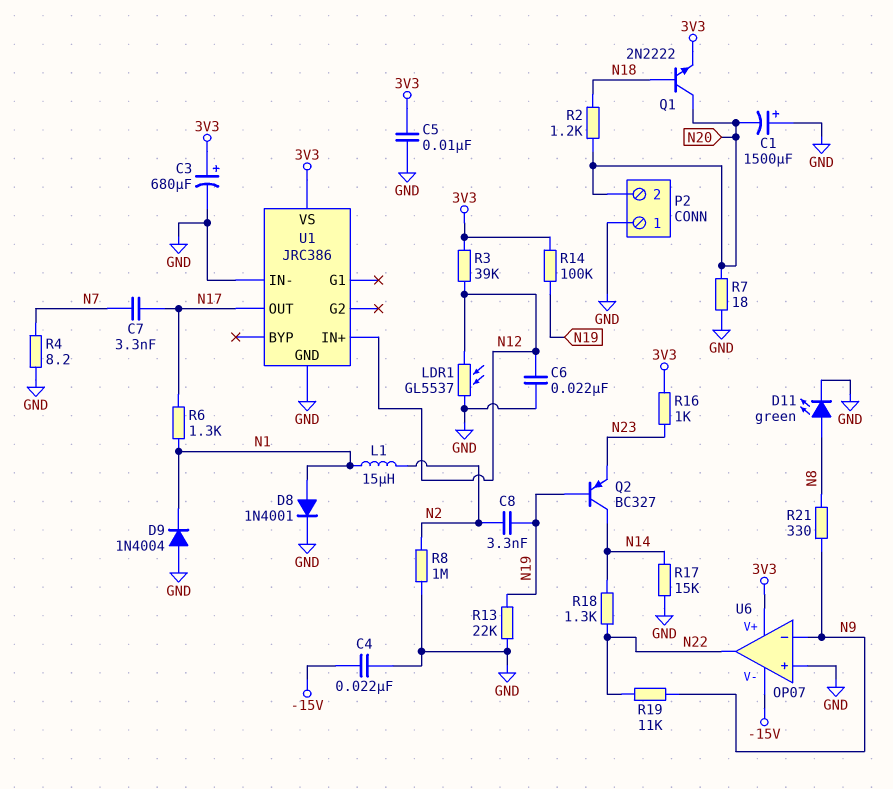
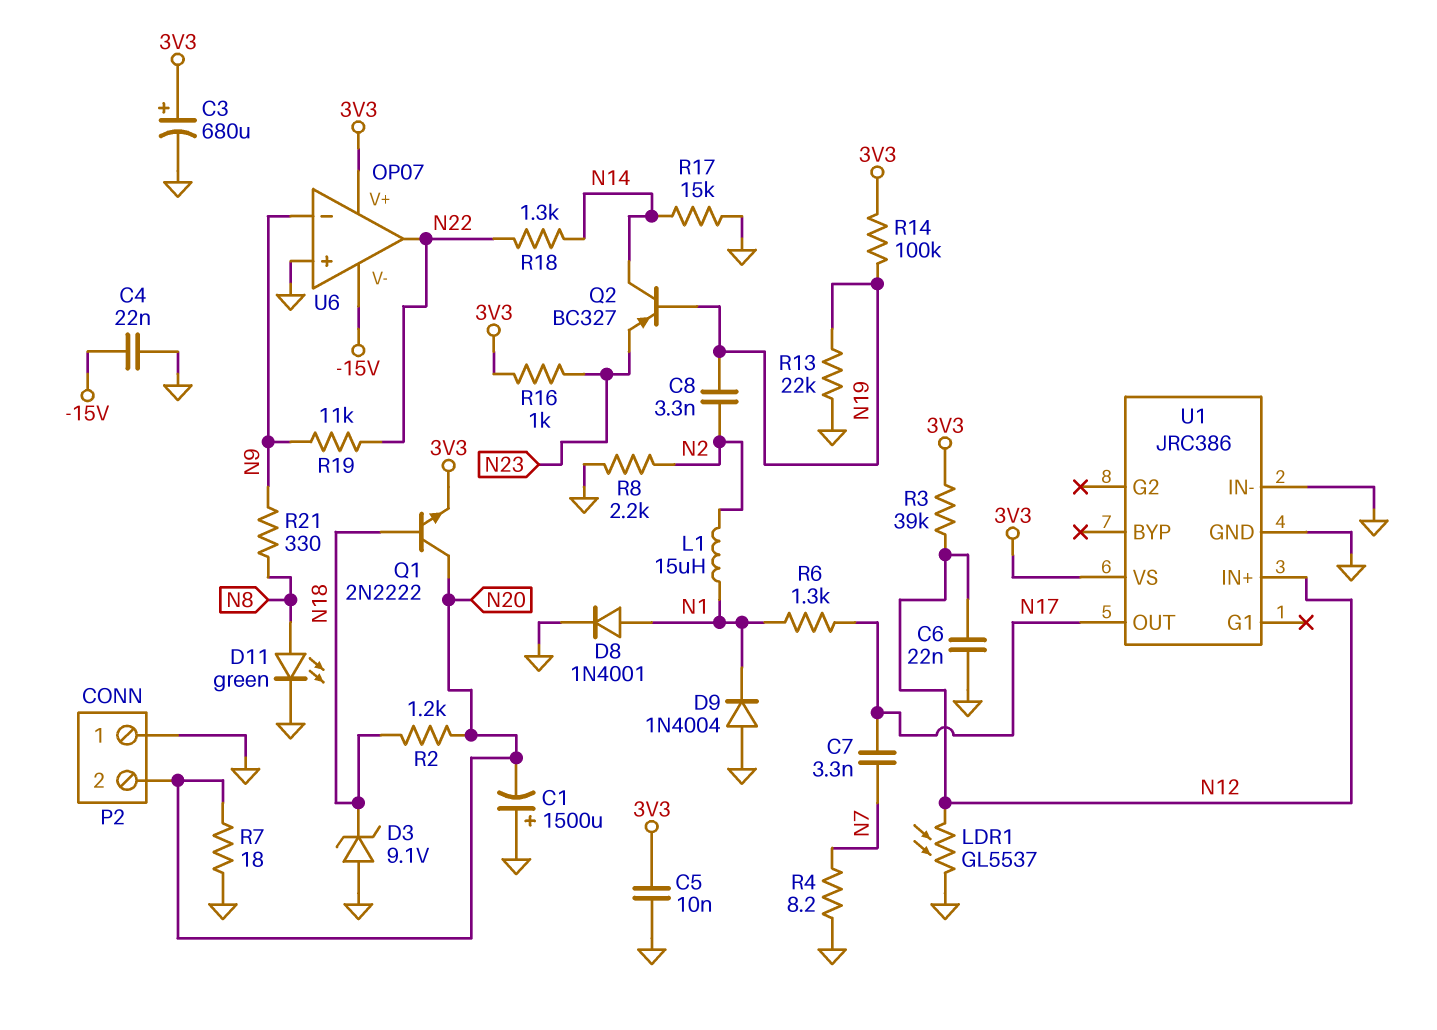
D3: none -> zener 9.1V (A GND, K N18)
R8: 1M (GND, N2) -> 2.2k (GND, N2)

